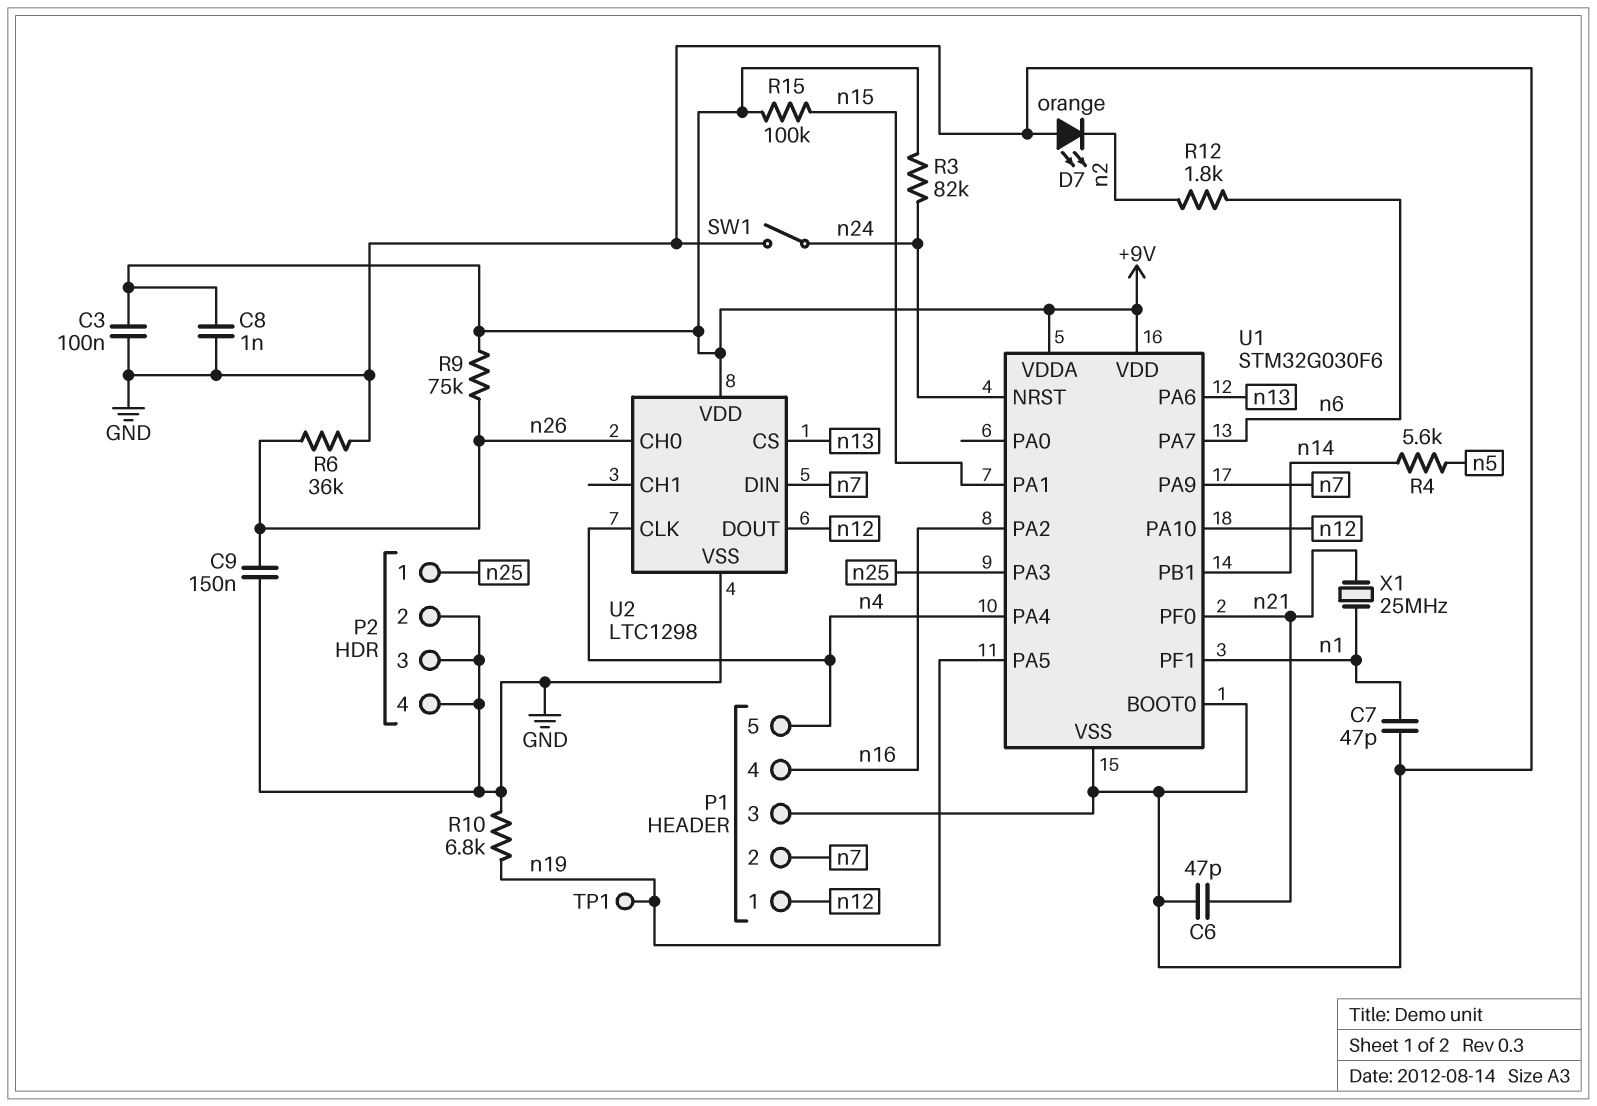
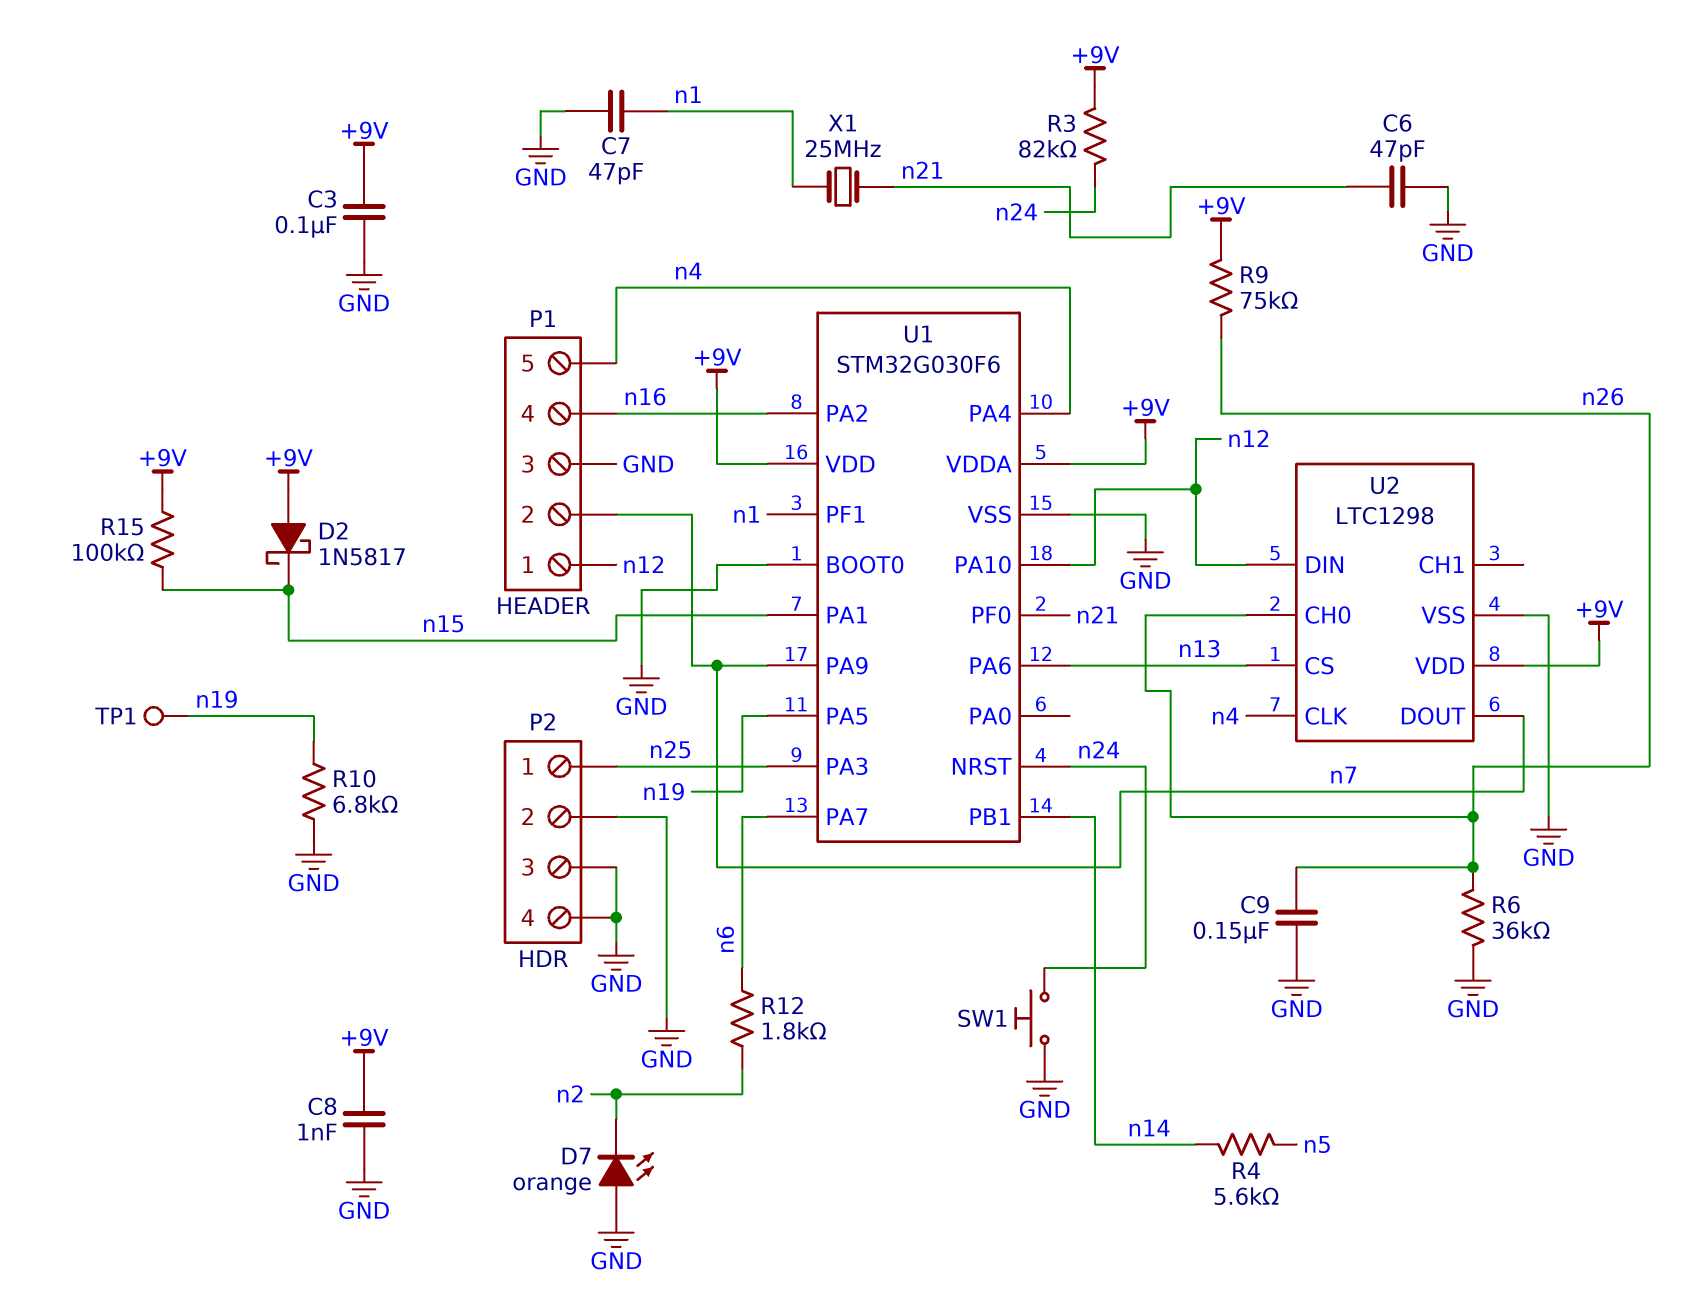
D2: none -> schottky 1N5817 (A +9V, K n15)
SW1: switch (GND, n24) -> button (GND, n24)
U2 pin DIN: n7 -> n12
U2 pin DOUT: n12 -> n7

